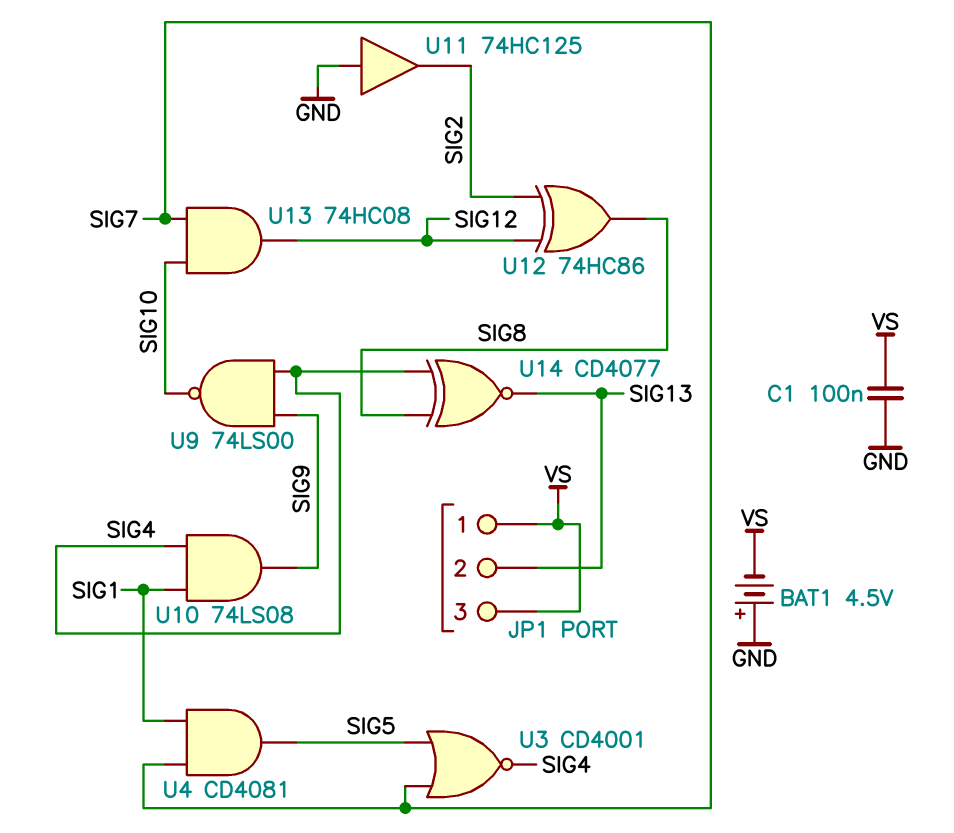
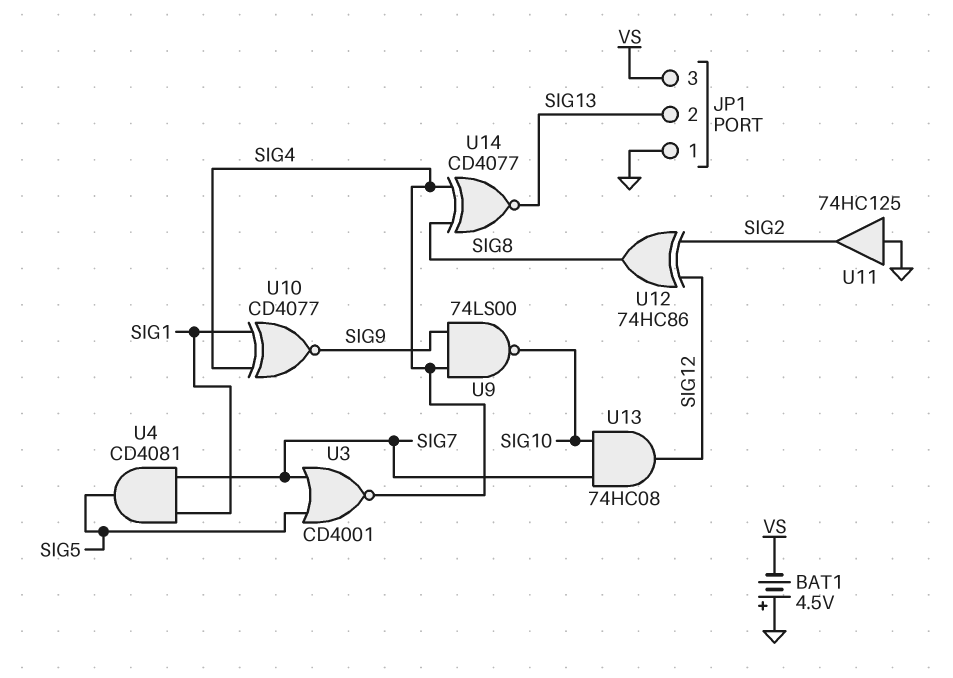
C1: 100nF (GND, VS) -> none
JP1 pin 1: VS -> GND
U10: AND 74LS08 (in SIG1, in SIG4, out SIG9) -> XNOR CD4077 (in SIG1, in SIG4, out SIG9)

